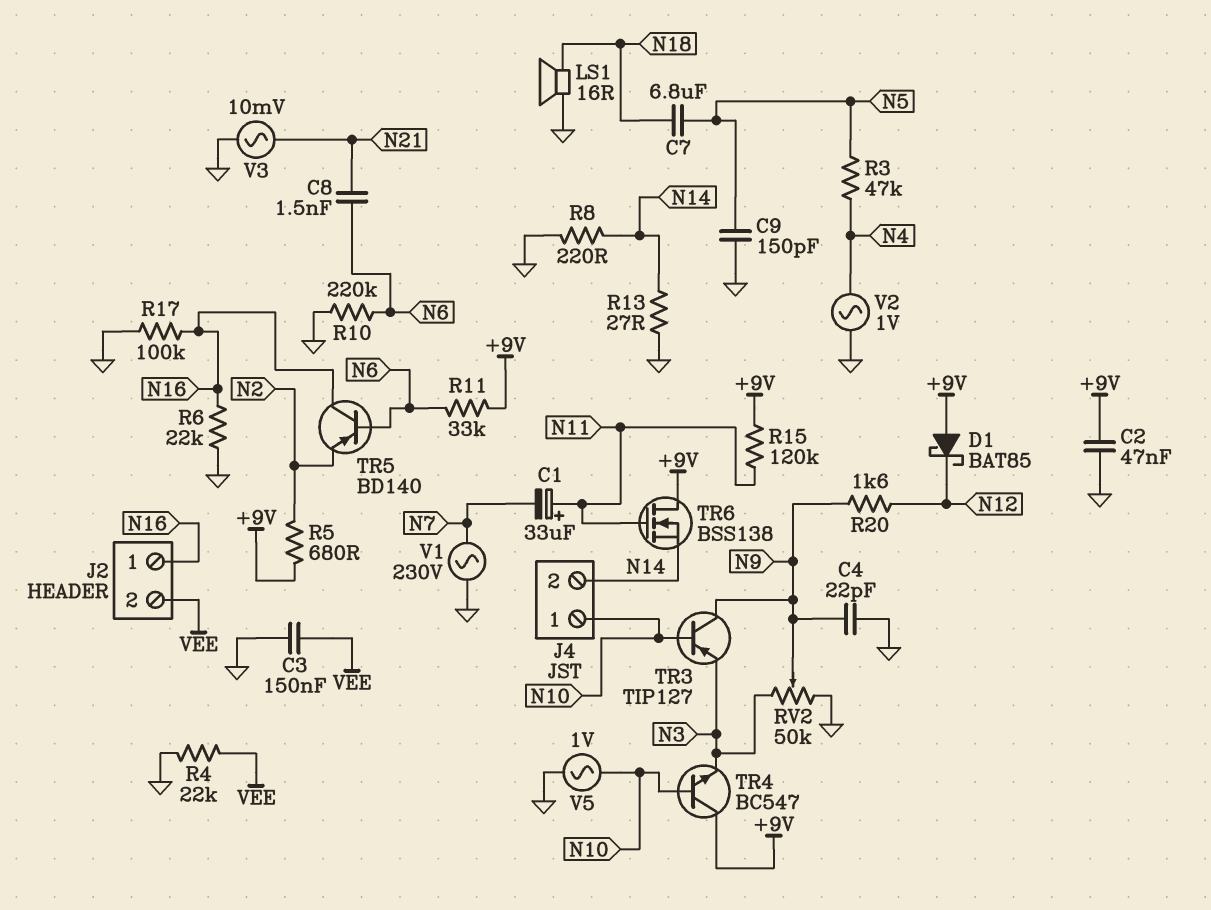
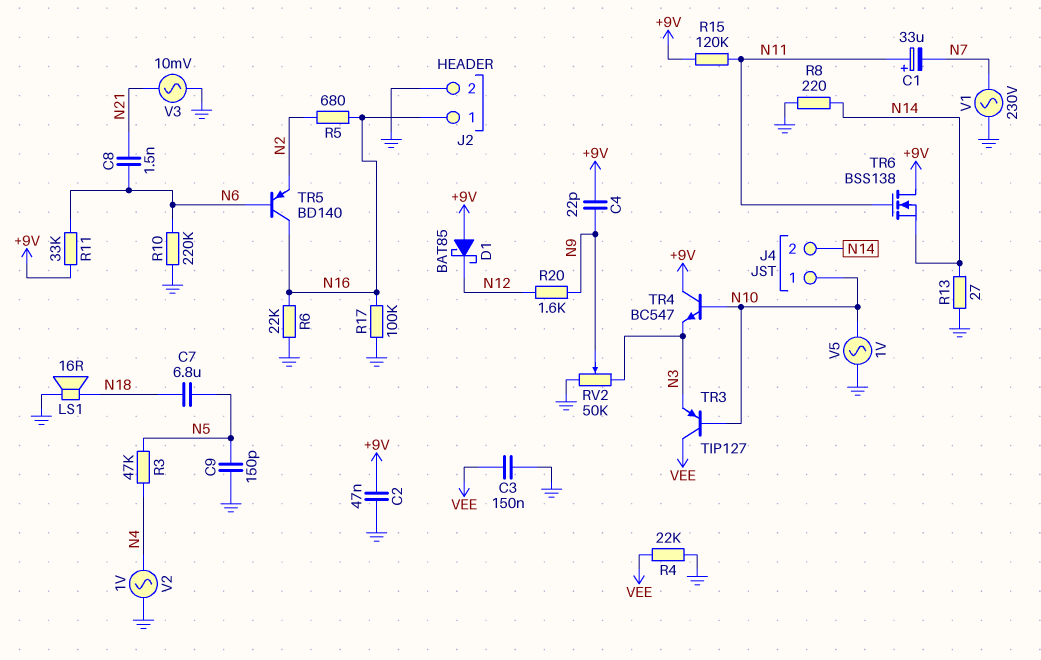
C4: 22pF (GND, N9) -> 22pF (+9V, N9)
J2 pin 2: VEE -> GND
R5: 680 (+9V, N2) -> 680 (N2, N16)
TR3: PNP TIP127 (B N10, C N9, E N3) -> PNP TIP127 (B N10, C VEE, E N3)

